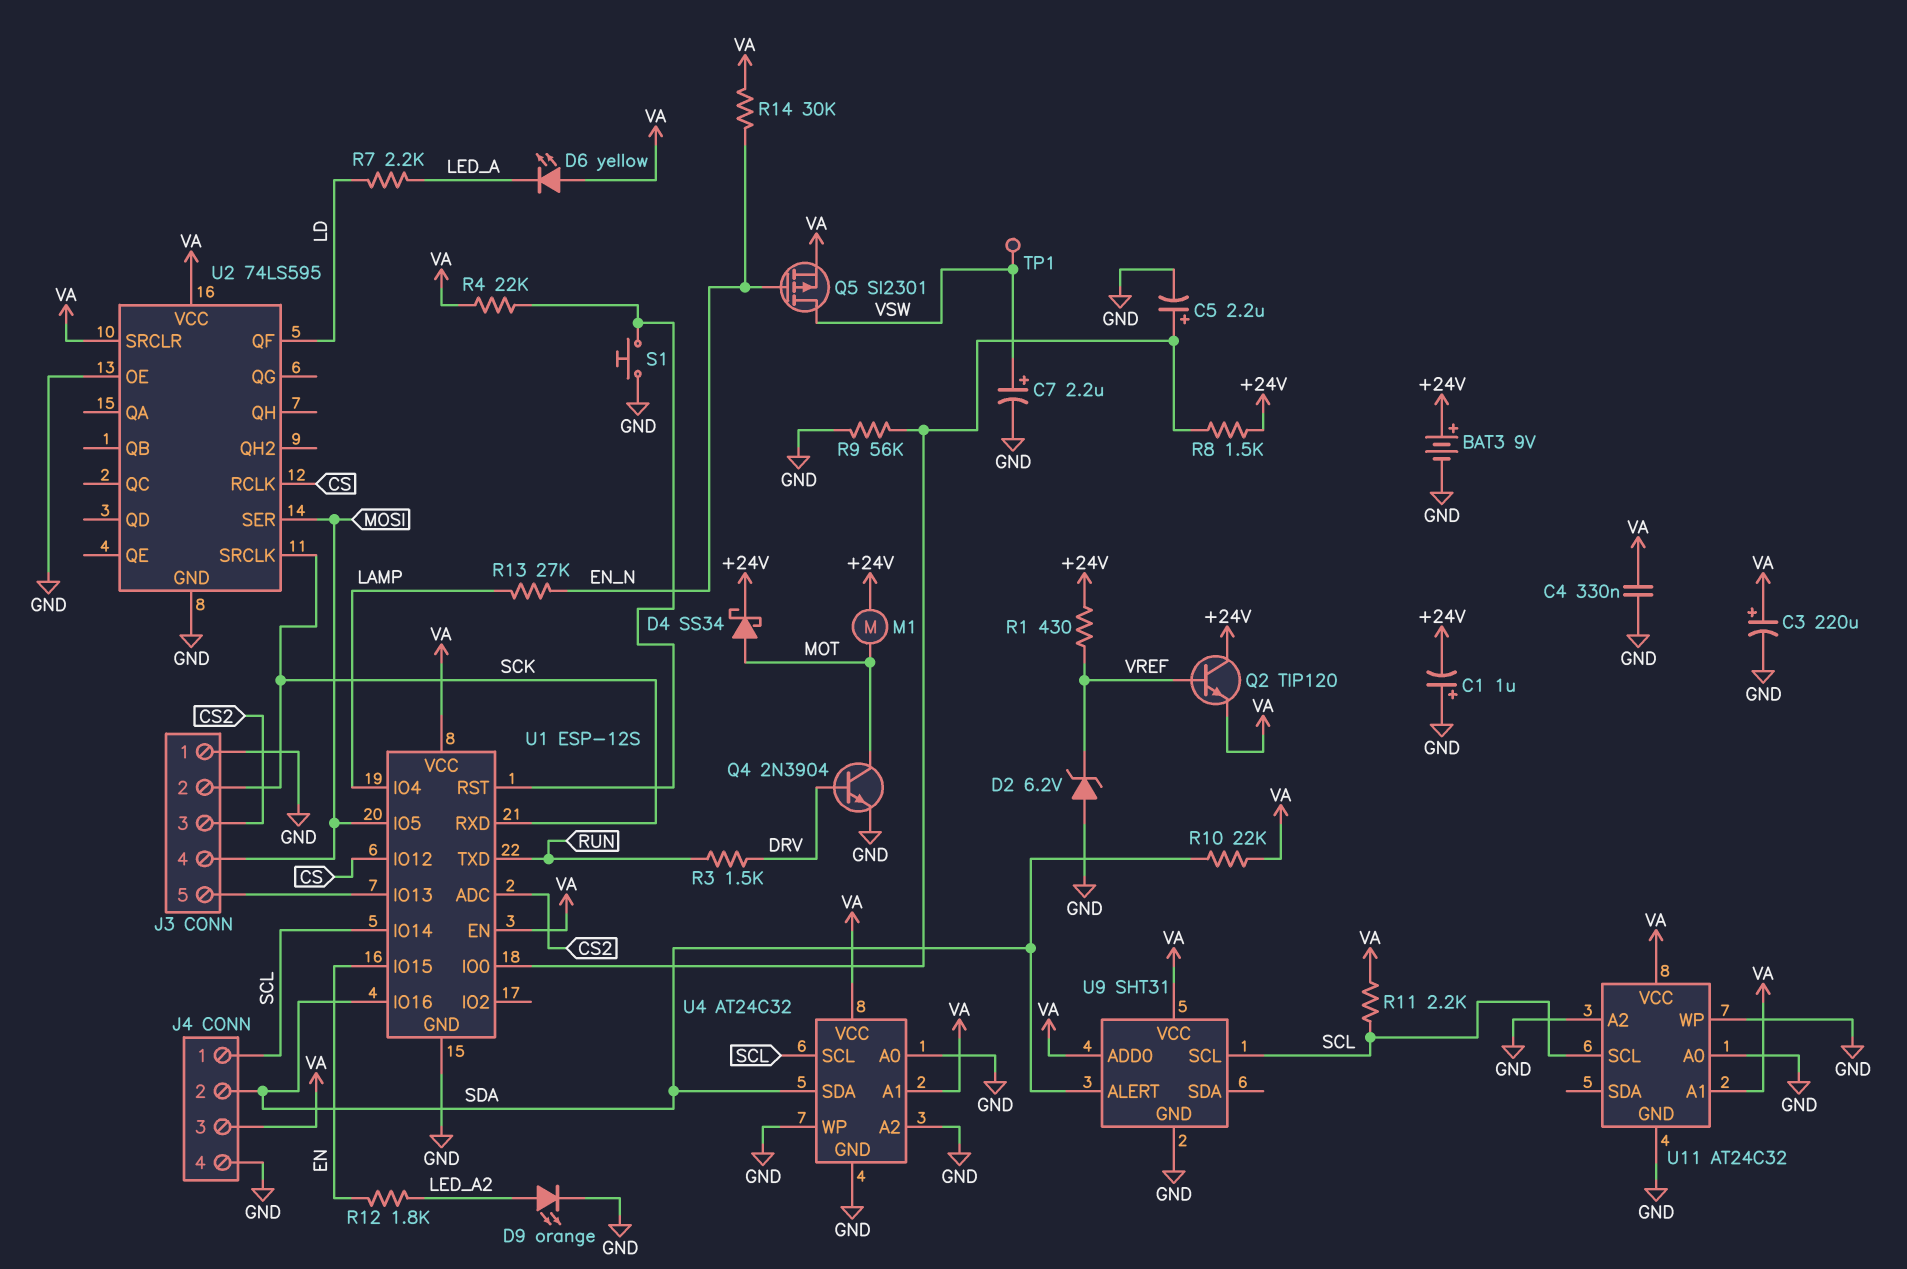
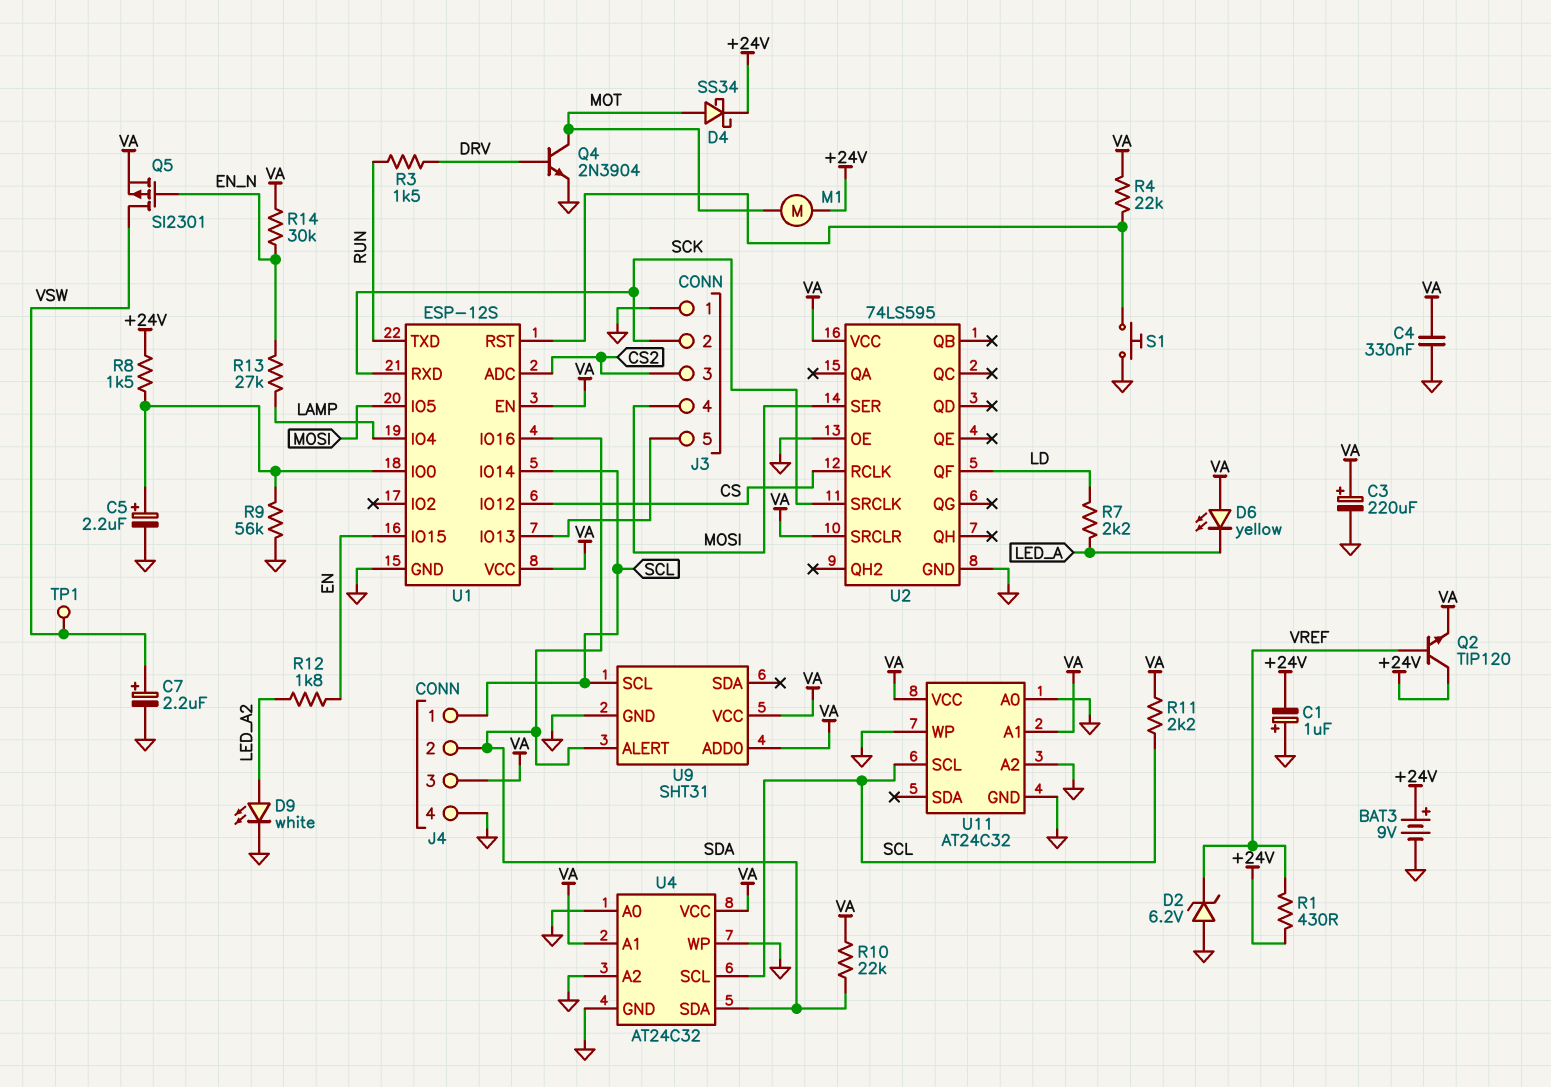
D9: LED orange (A LED_A2, K GND) -> LED white (A LED_A2, K GND)

